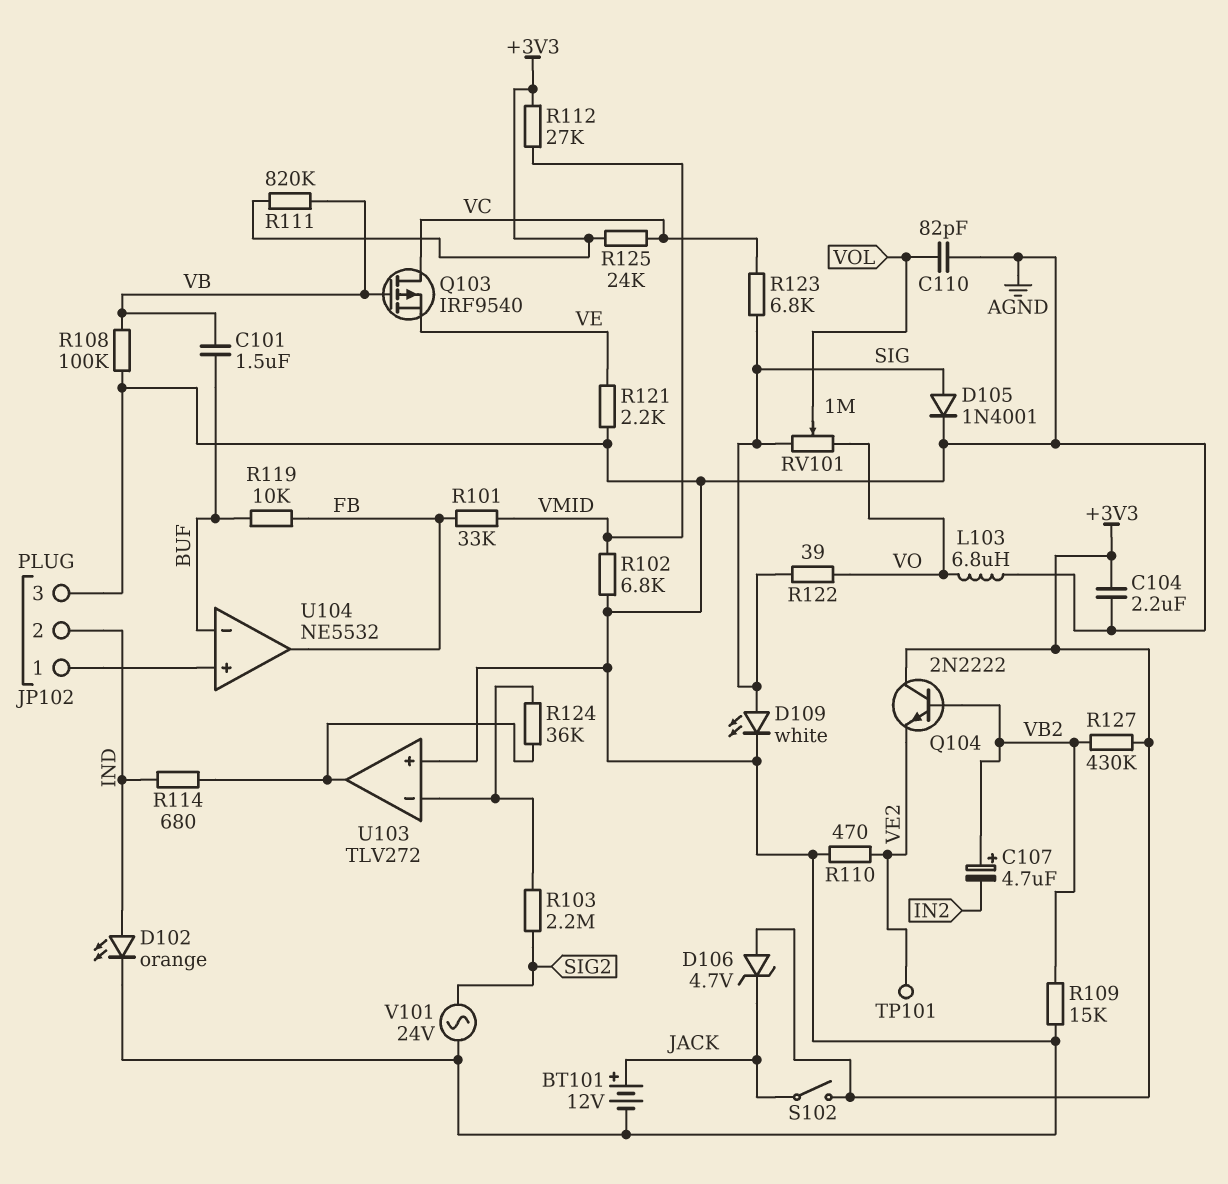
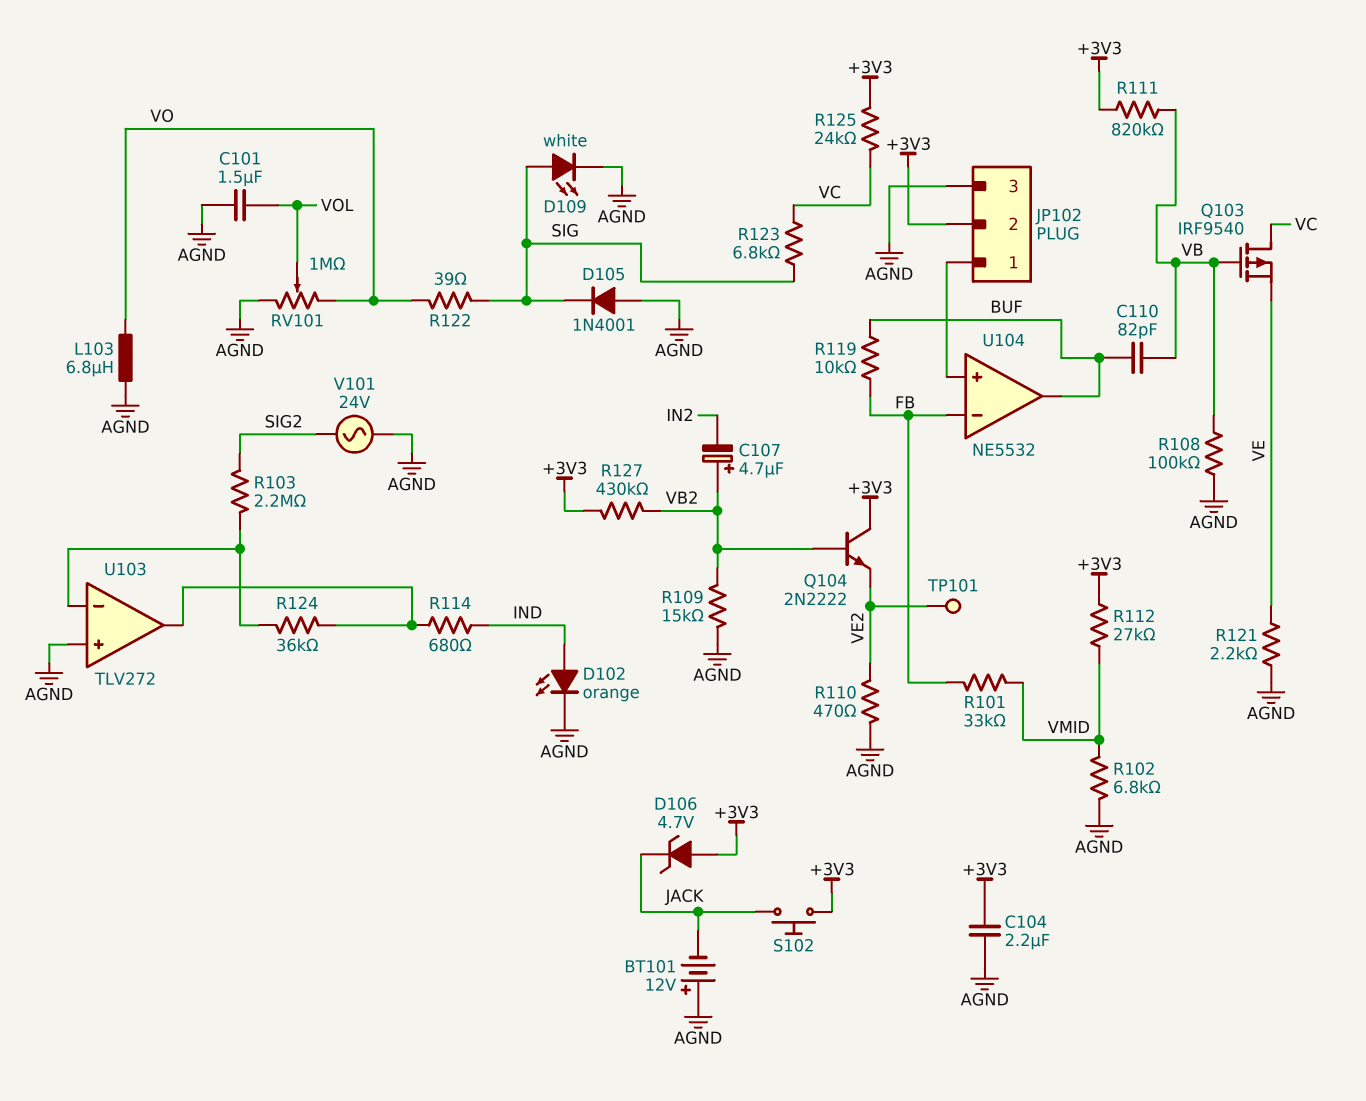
BT101: 12V (plus JACK, minus AGND) -> 12V (plus AGND, minus JACK)
C101: 1.5uF (BUF, VB) -> 1.5uF (AGND, VOL)
C110: 82pF (AGND, VOL) -> 82pF (BUF, VB)
D105: diode 1N4001 (A SIG, K AGND) -> diode 1N4001 (A AGND, K SIG)
JP102 pin 2: IND -> +3V3
RV101: 1M (SIG, VO, wiper VOL) -> 1M (AGND, VO, wiper VOL)
S102: switch (+3V3, JACK) -> button (+3V3, JACK)
U104 pin in-: BUF -> FB
U104 pin out: FB -> BUF

